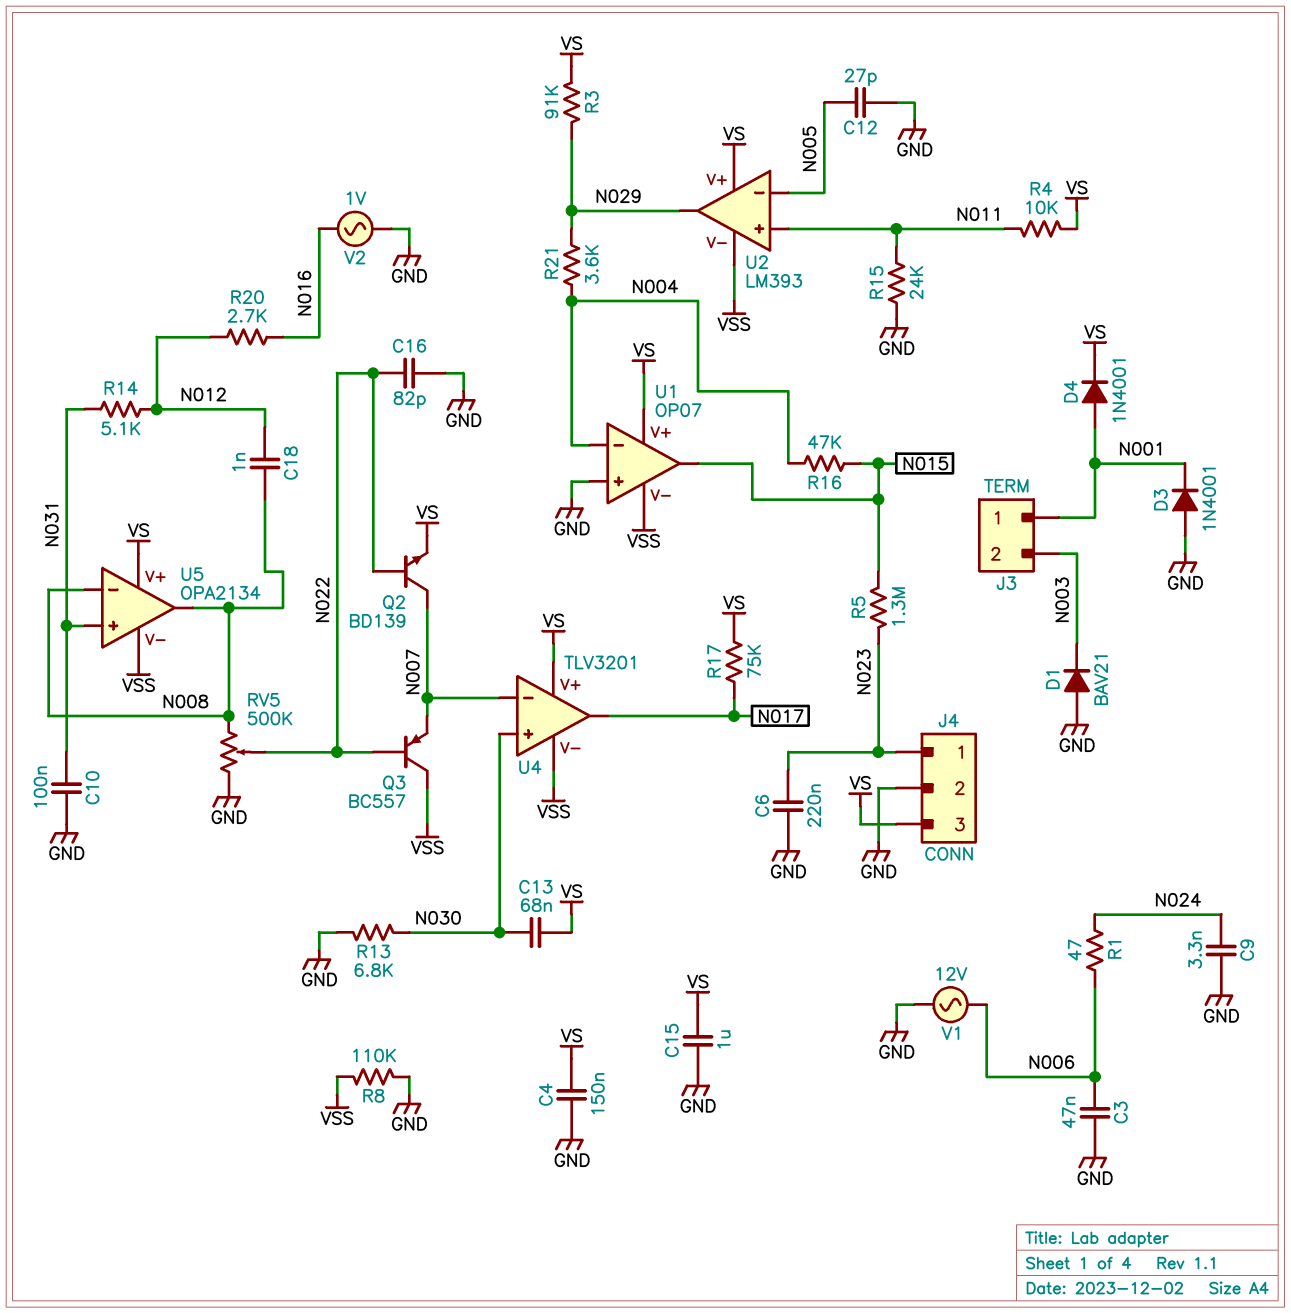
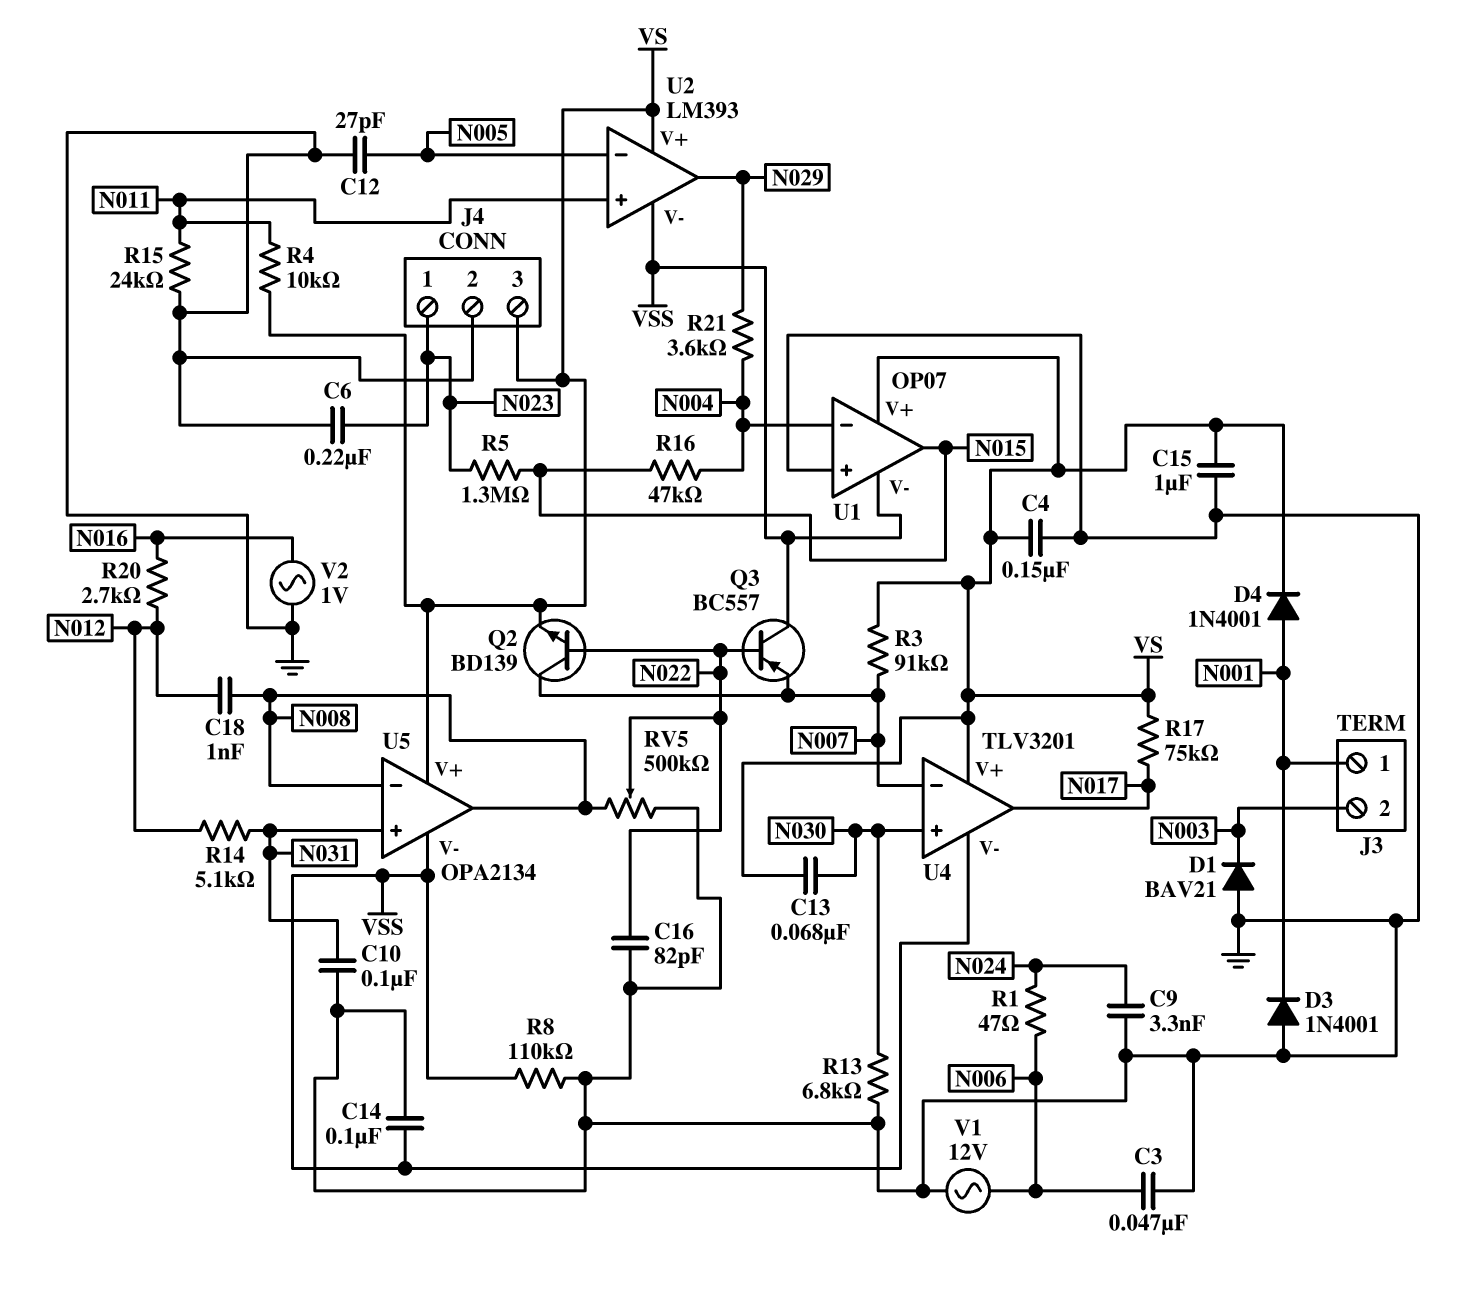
C14: none -> 100nF (GND, VSS)
R3: 91k (N029, VS) -> 91k (N007, VS)

